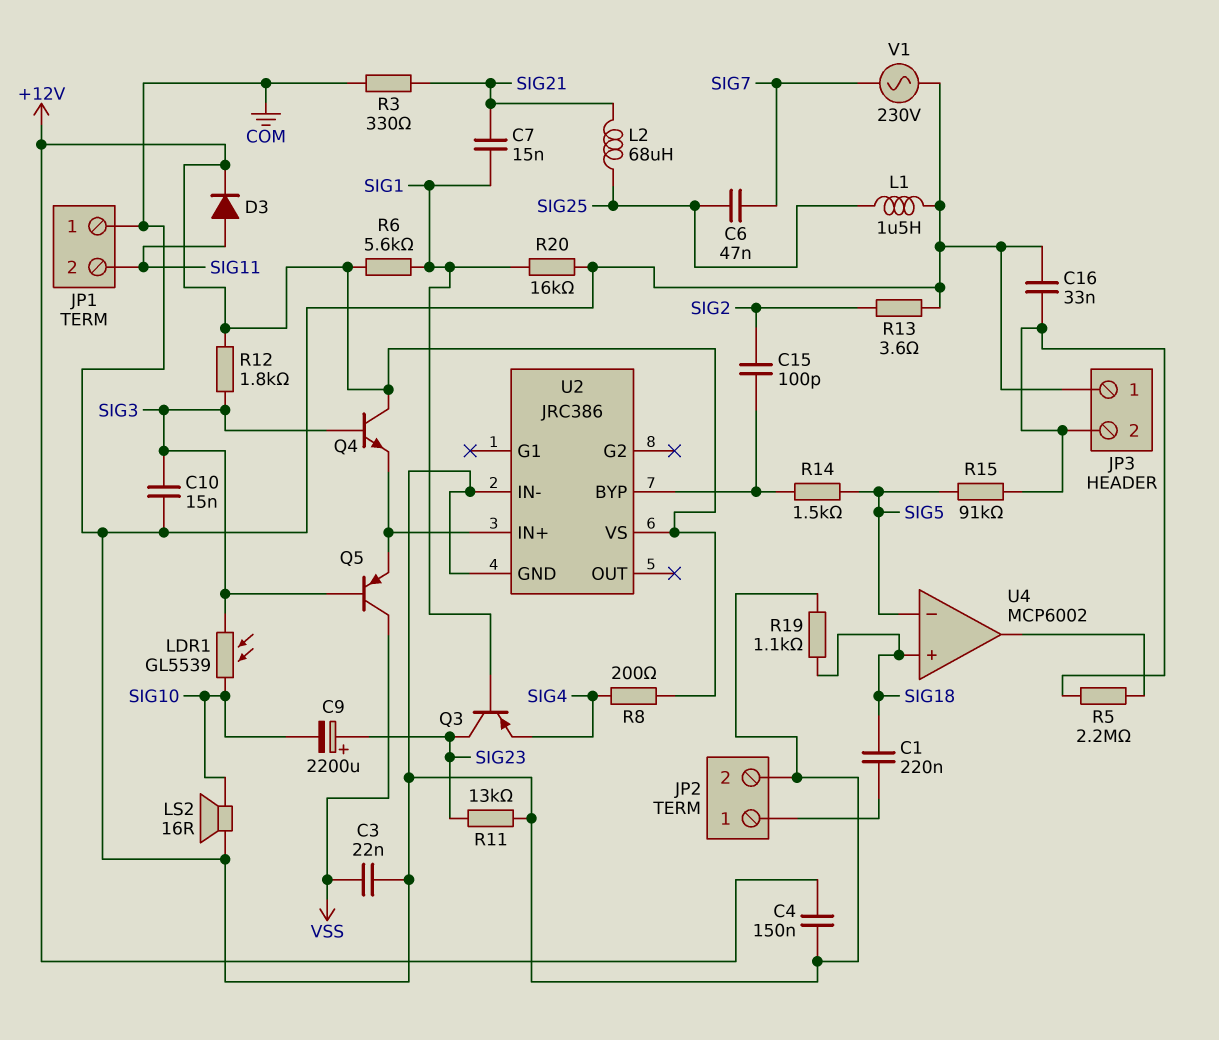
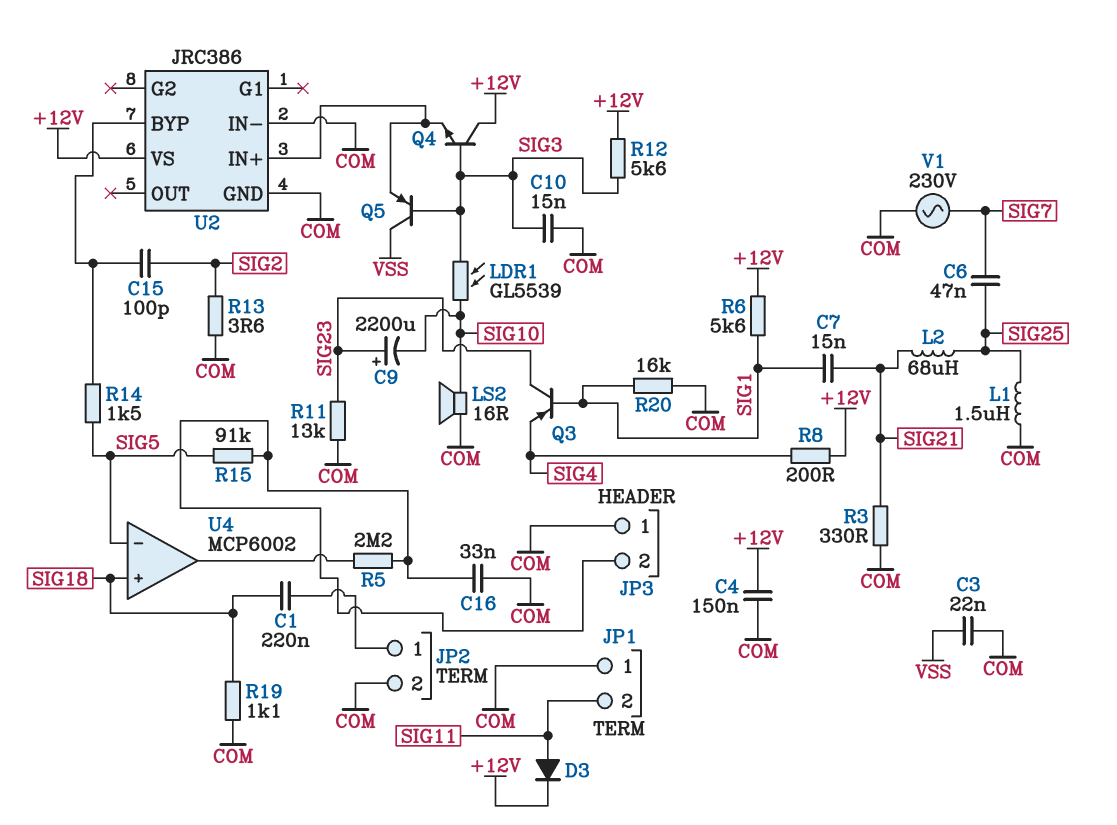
R12: 1.8k (+12V, SIG3) -> 5.6k (+12V, SIG3)

